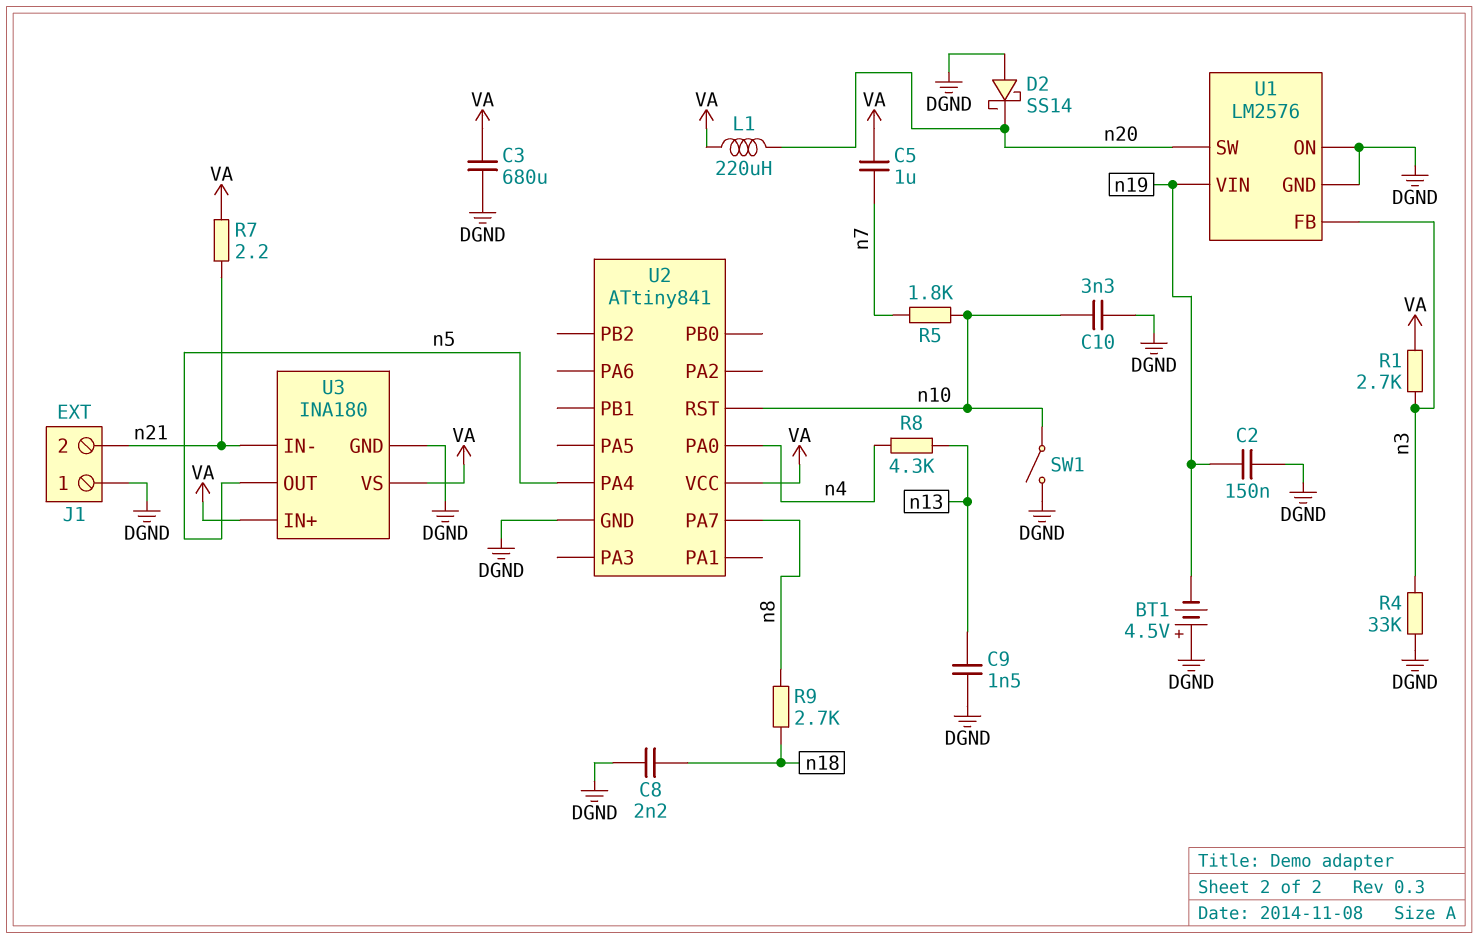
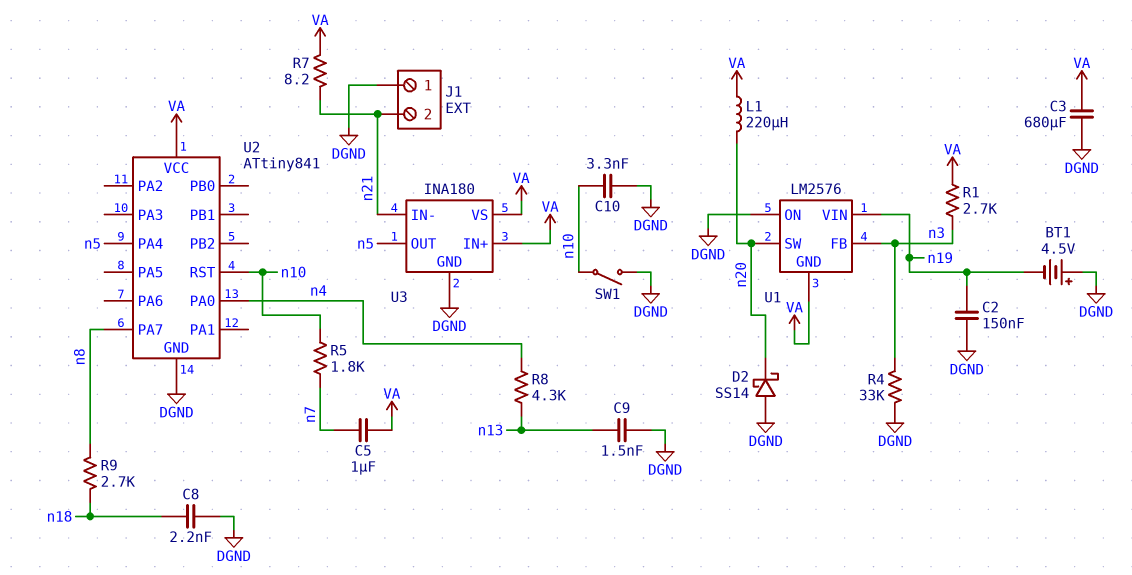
R7: 2.2 (VA, n21) -> 8.2 (VA, n21)
U1 pin GND: DGND -> VA

